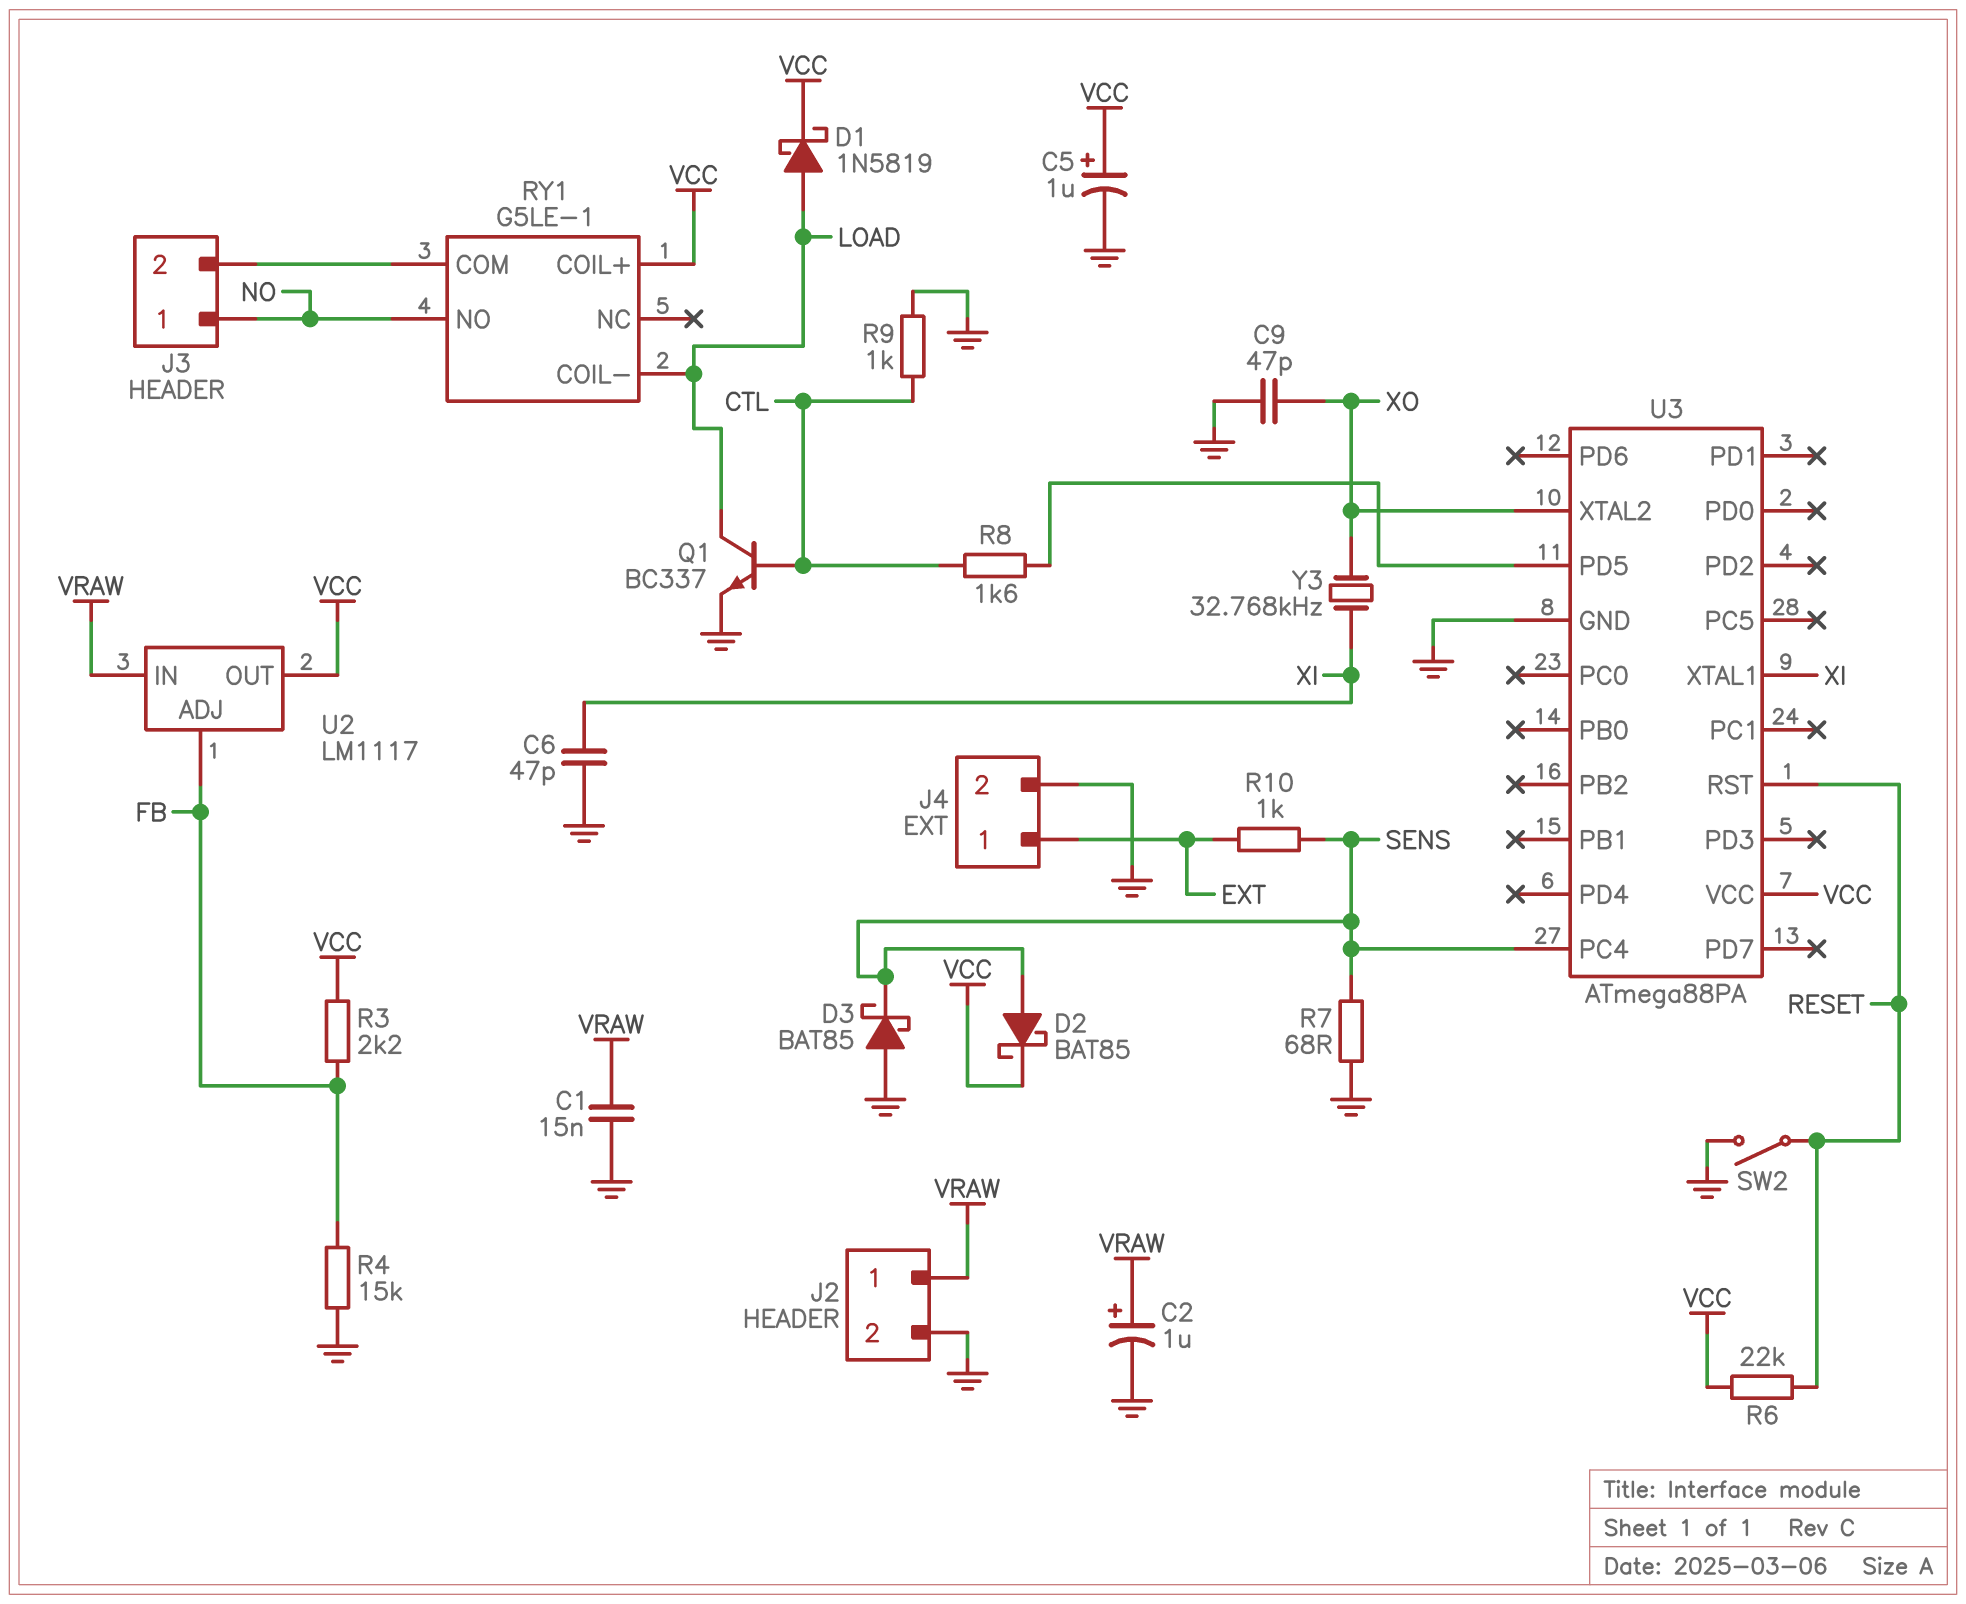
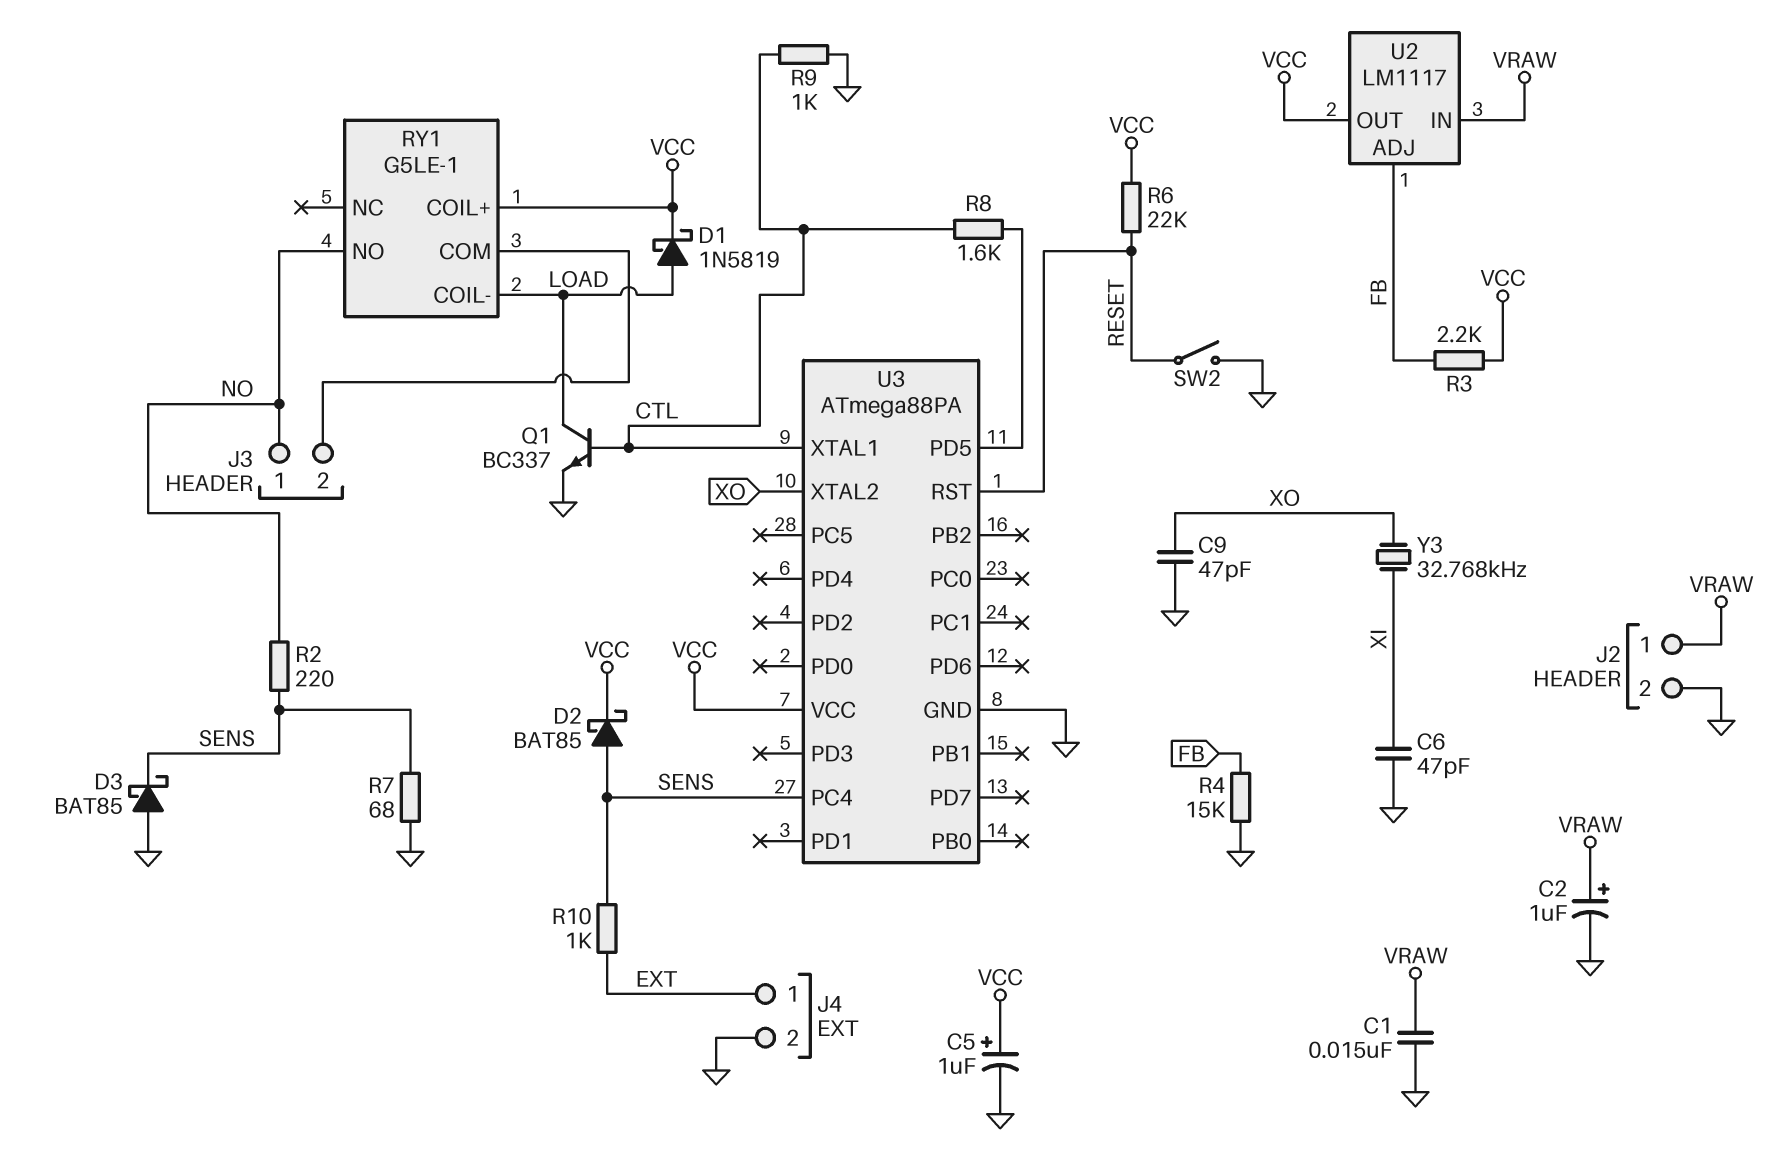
R2: none -> 220 (NO, SENS)
U3 pin XTAL1: XI -> CTL

